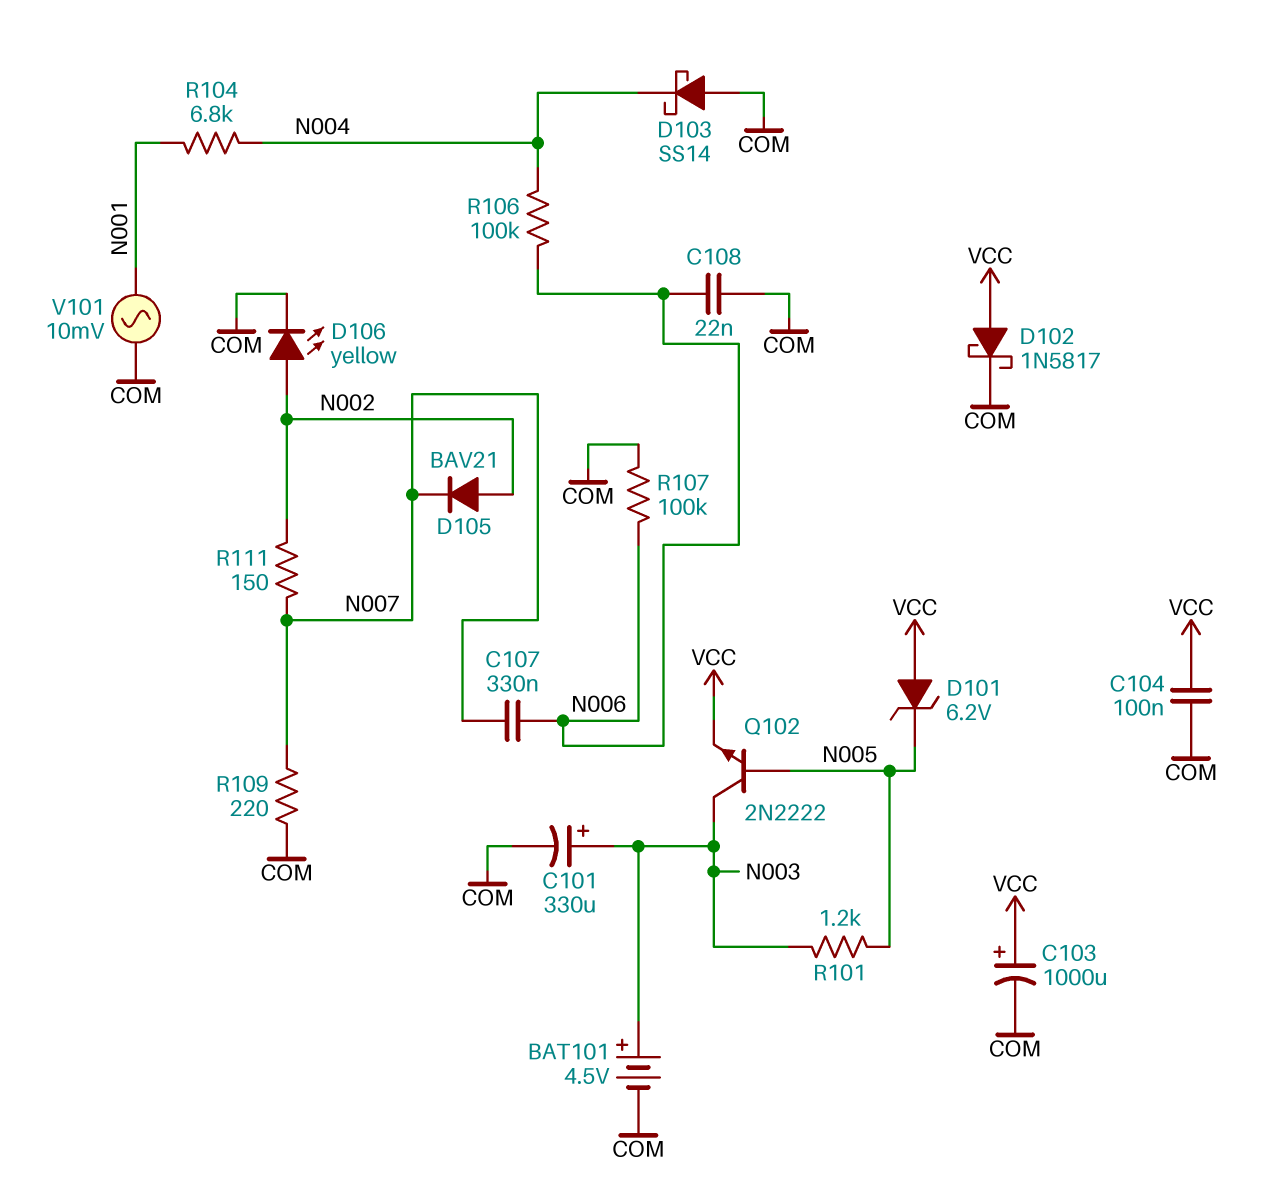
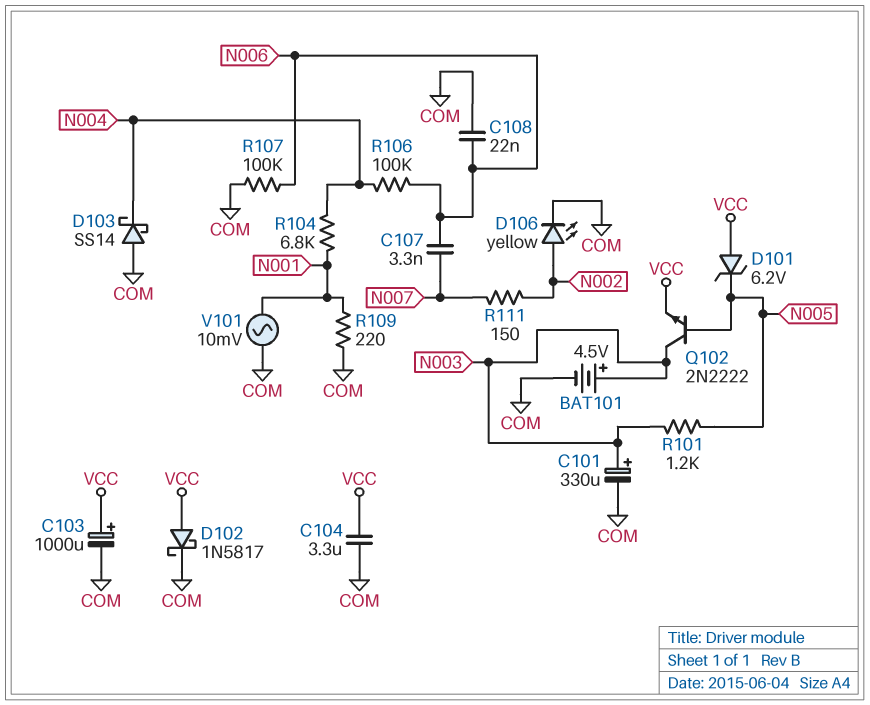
C104: 100nF (COM, VCC) -> 3.3uF (COM, VCC)
C107: 330nF (N006, N007) -> 3.3nF (N006, N007)
D105: diode BAV21 (A N002, K N007) -> none
R109: 220 (COM, N007) -> 220 (COM, N001)

